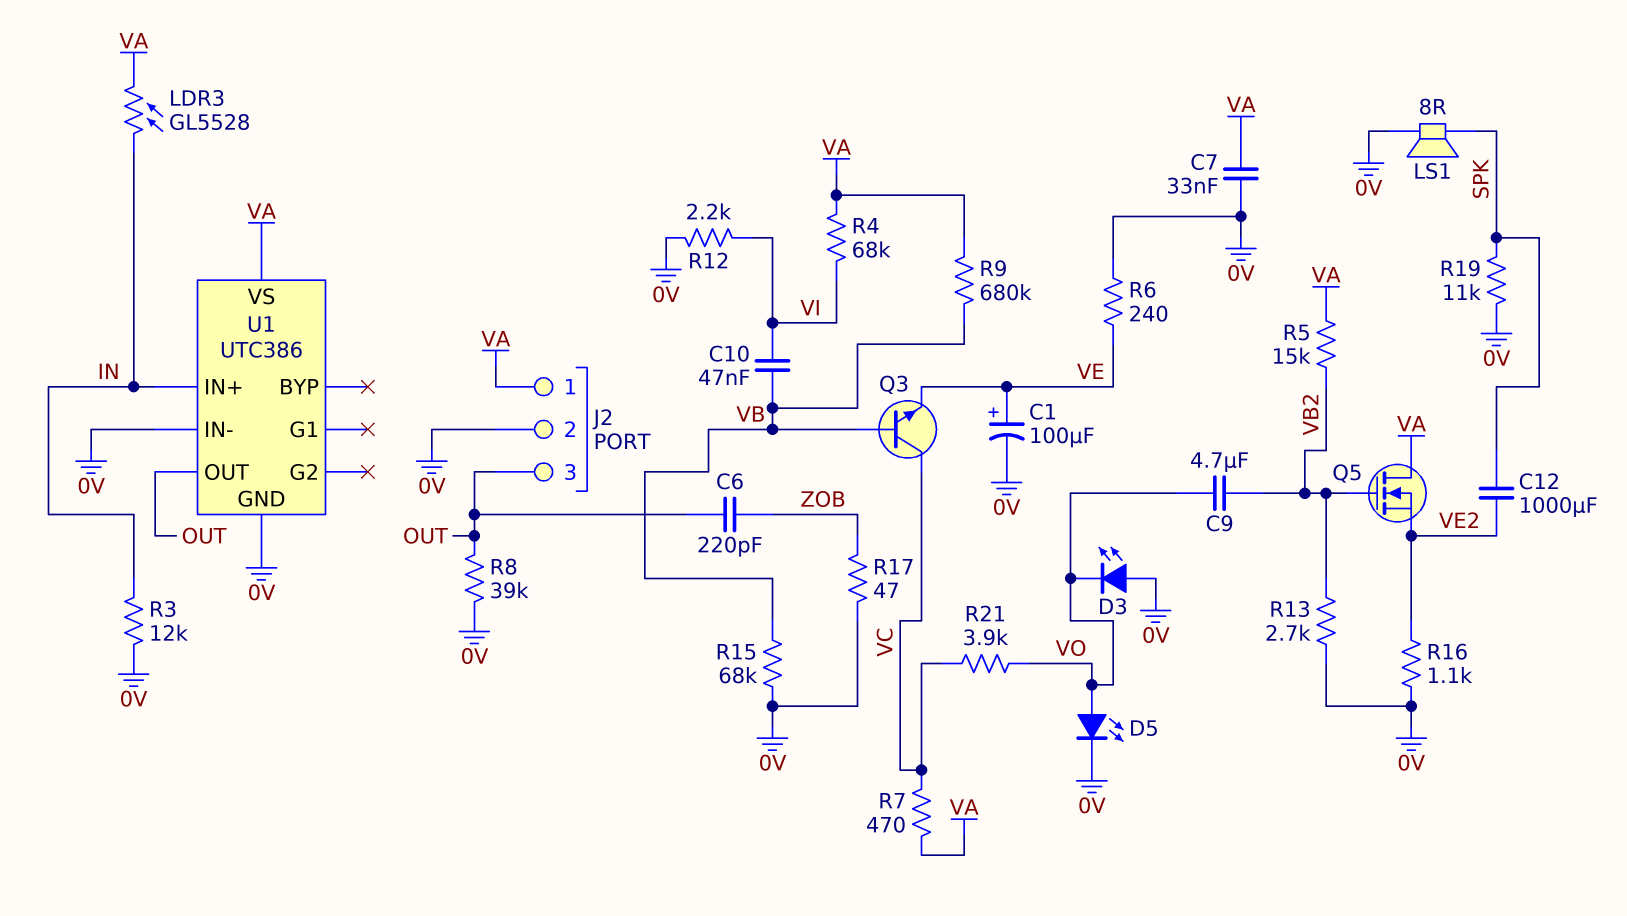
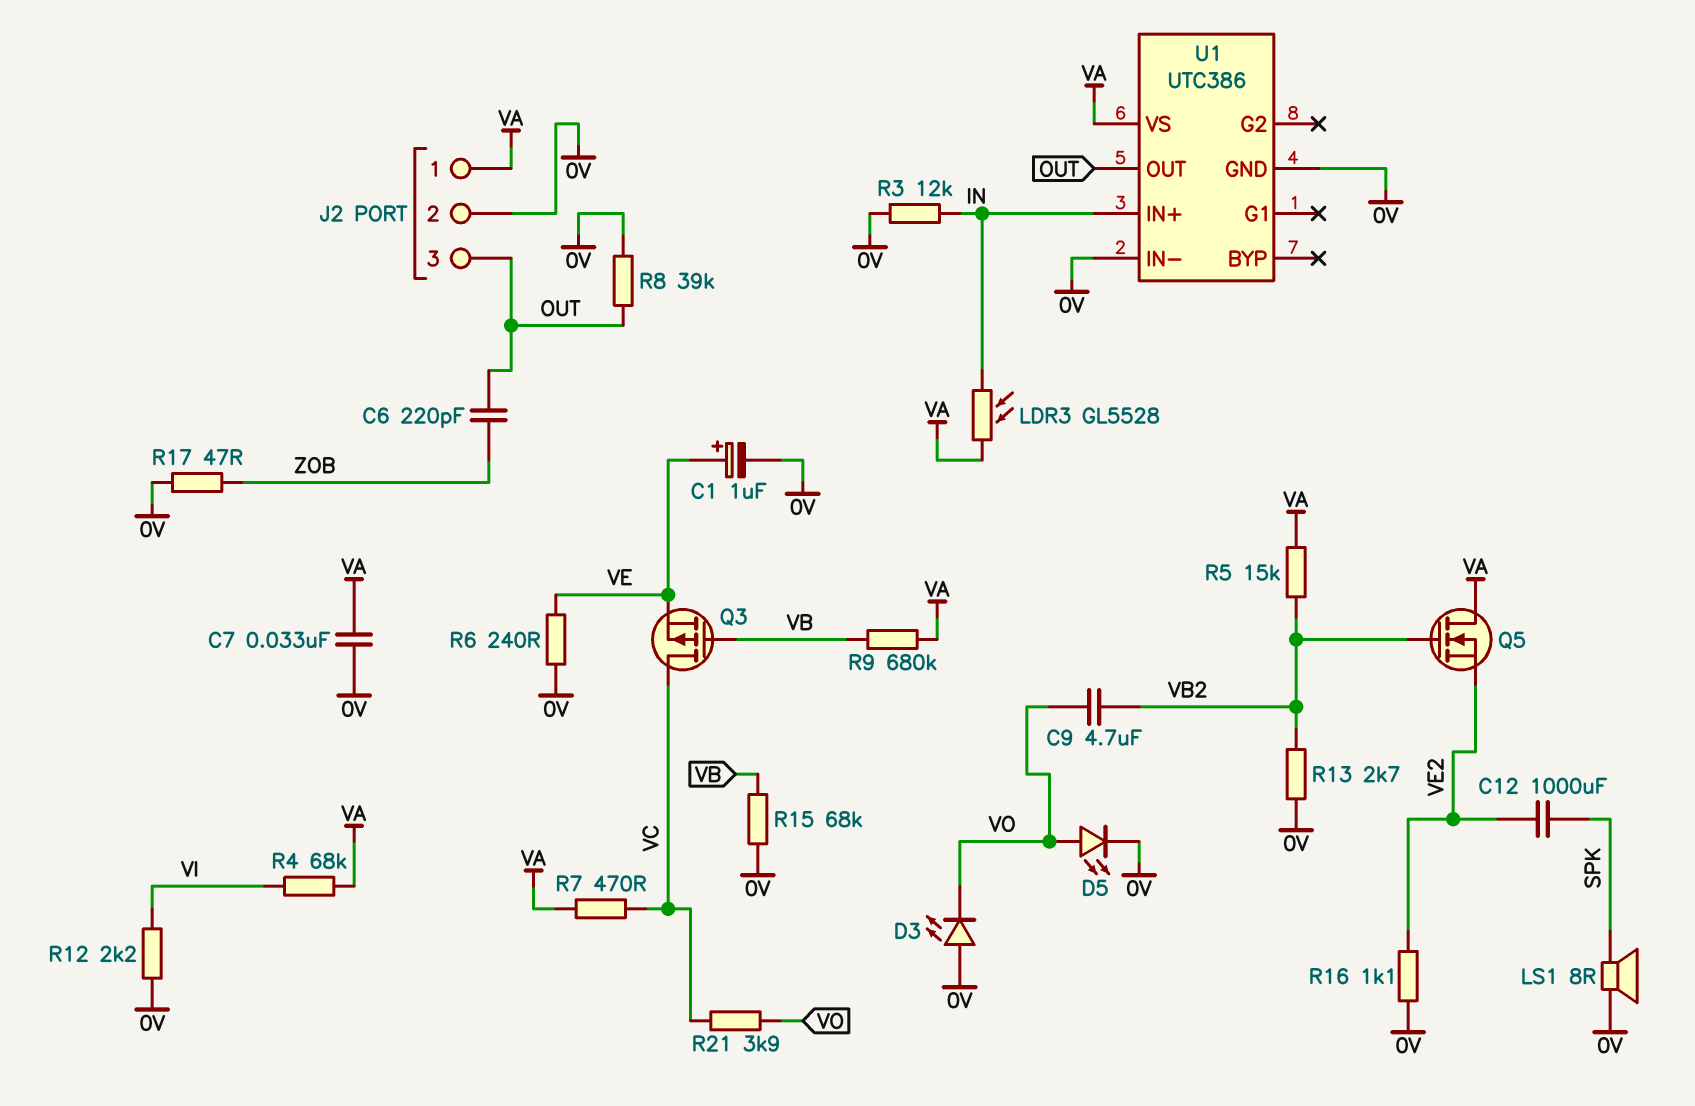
C1: 100uF (plus VE, minus 0V) -> 1uF (plus VE, minus 0V)
C10: 47nF (VB, VI) -> none
Q3: NPN (B VB, C VC, E VE) -> PMOS (G VB, D VC, S VE)
R19: 11k (0V, SPK) -> none

